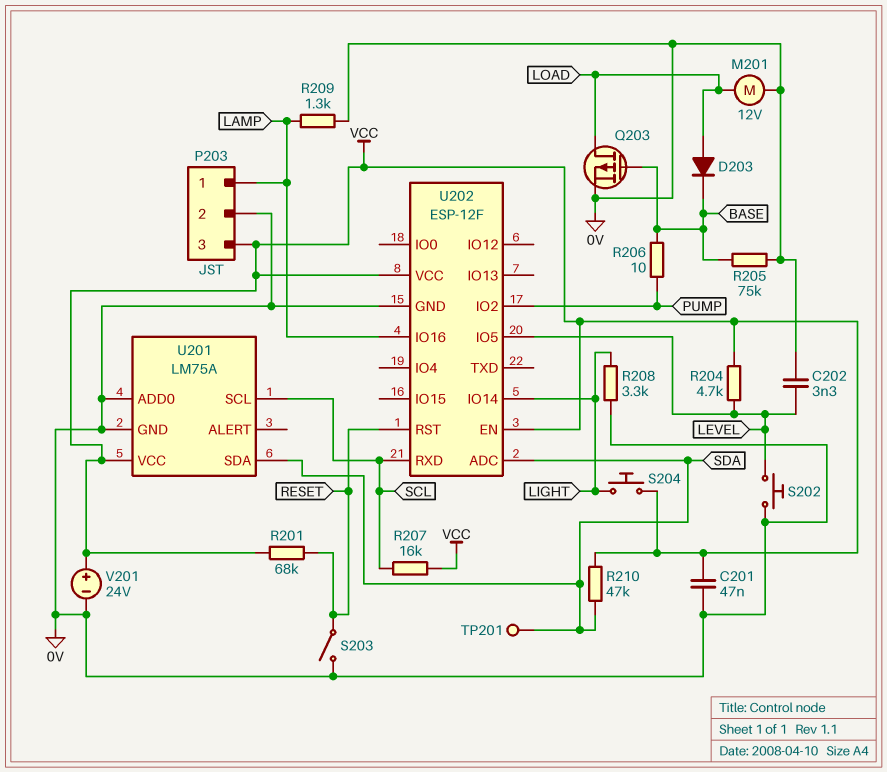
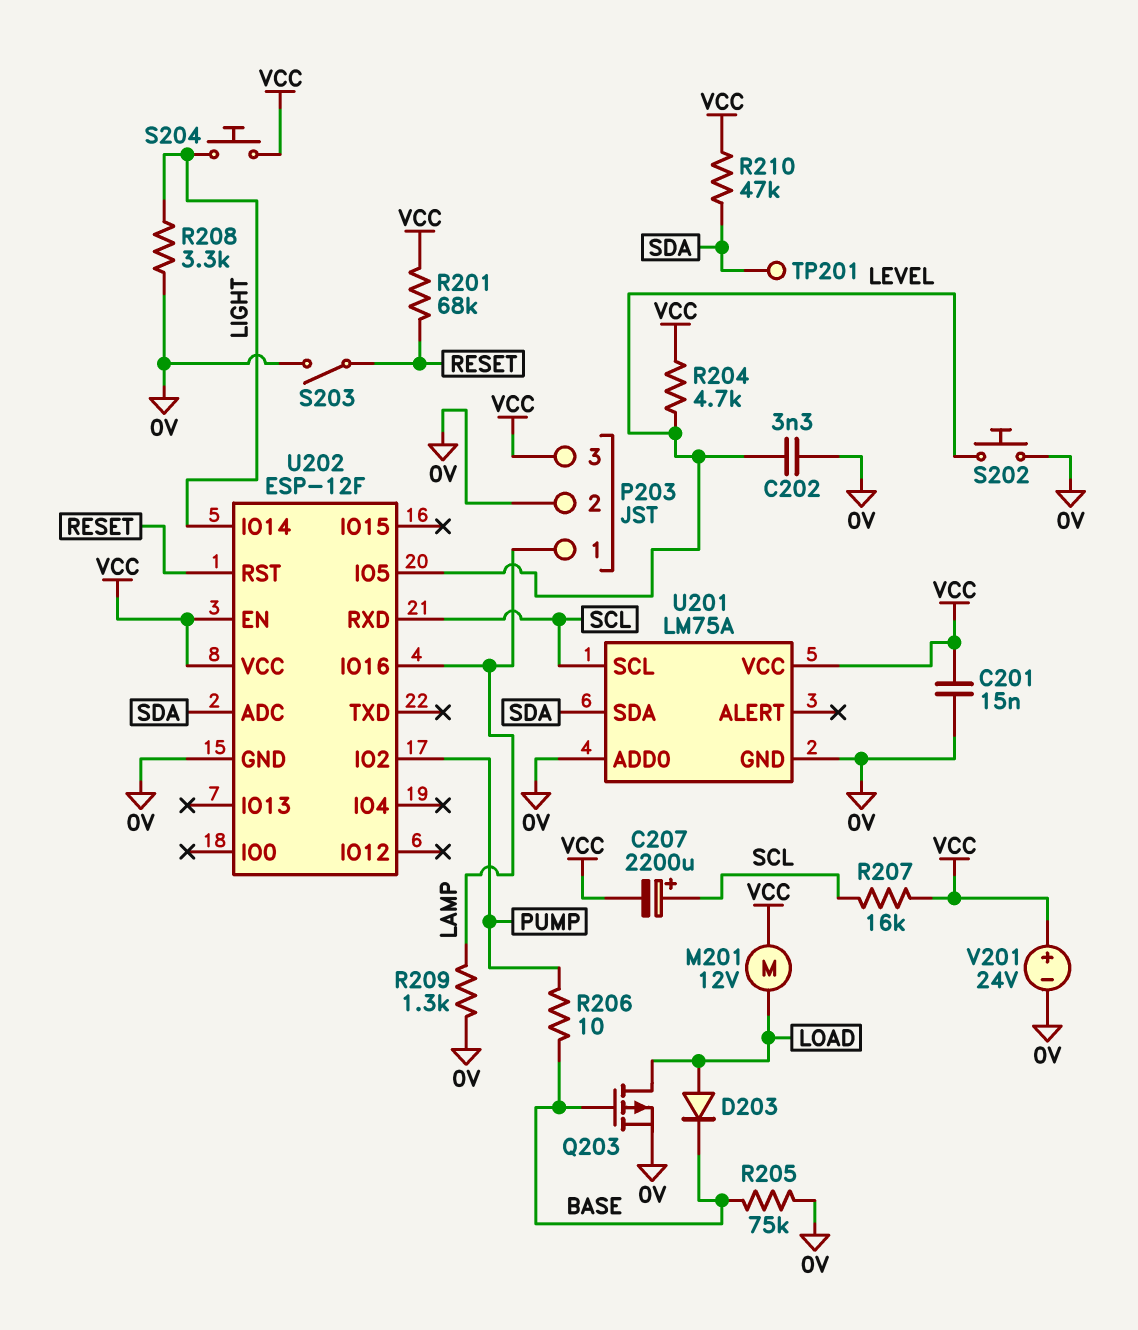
C201: 47nF (0V, VCC) -> 15nF (0V, VCC)
C207: none -> 2200uF (plus SCL, minus VCC)
M201: motor 12V (0V, LOAD) -> motor 12V (LOAD, VCC)

